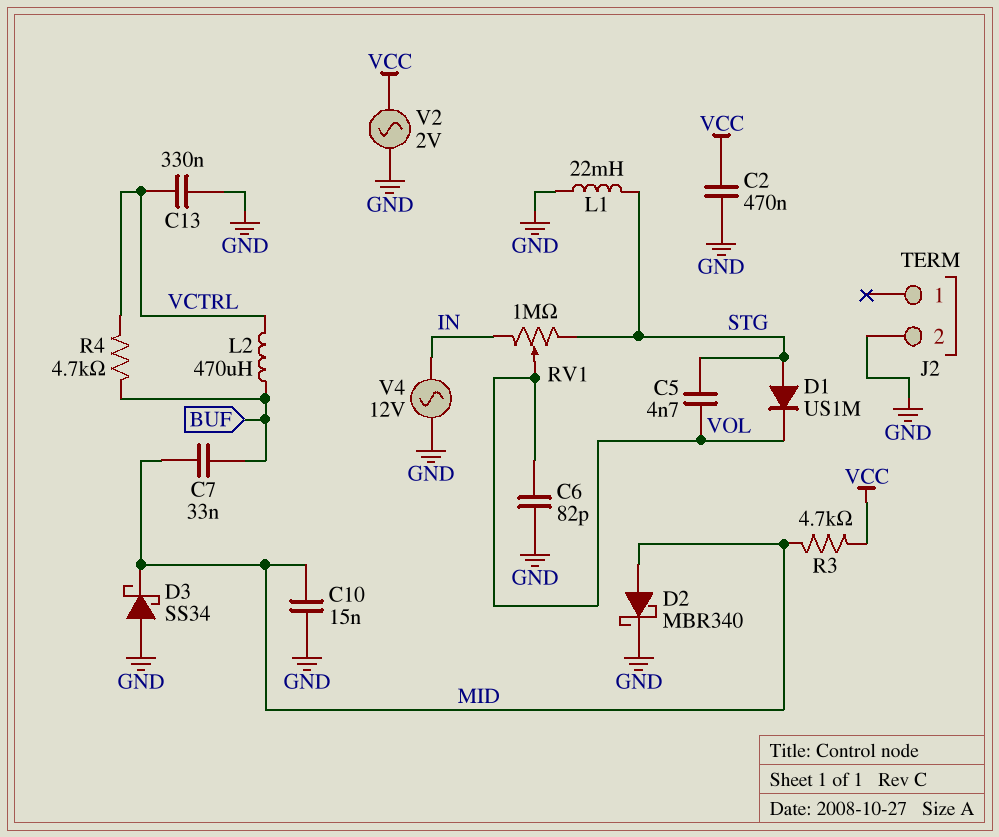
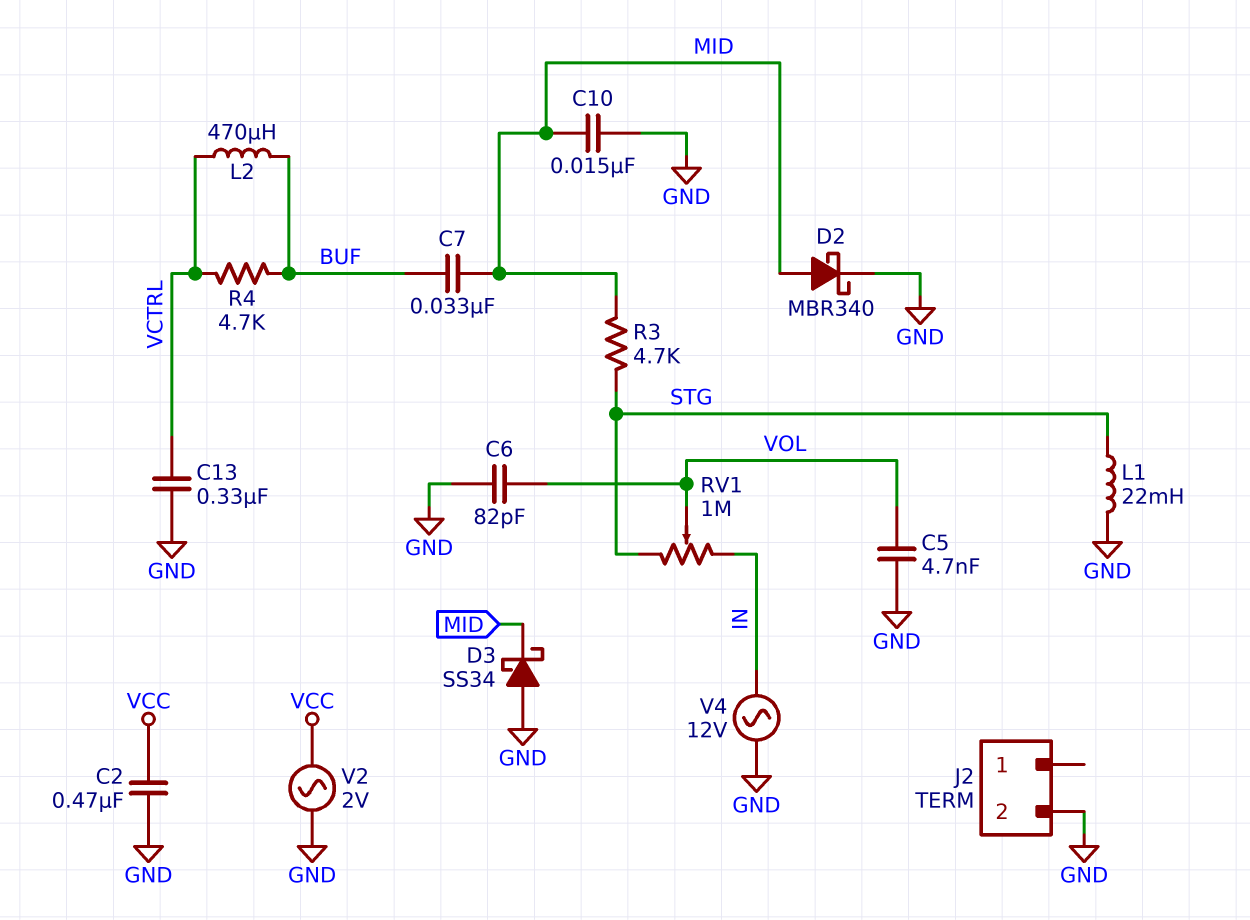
C5: 4.7nF (STG, VOL) -> 4.7nF (GND, VOL)
D1: diode US1M (A STG, K VOL) -> none
R3: 4.7k (MID, VCC) -> 4.7k (MID, STG)

